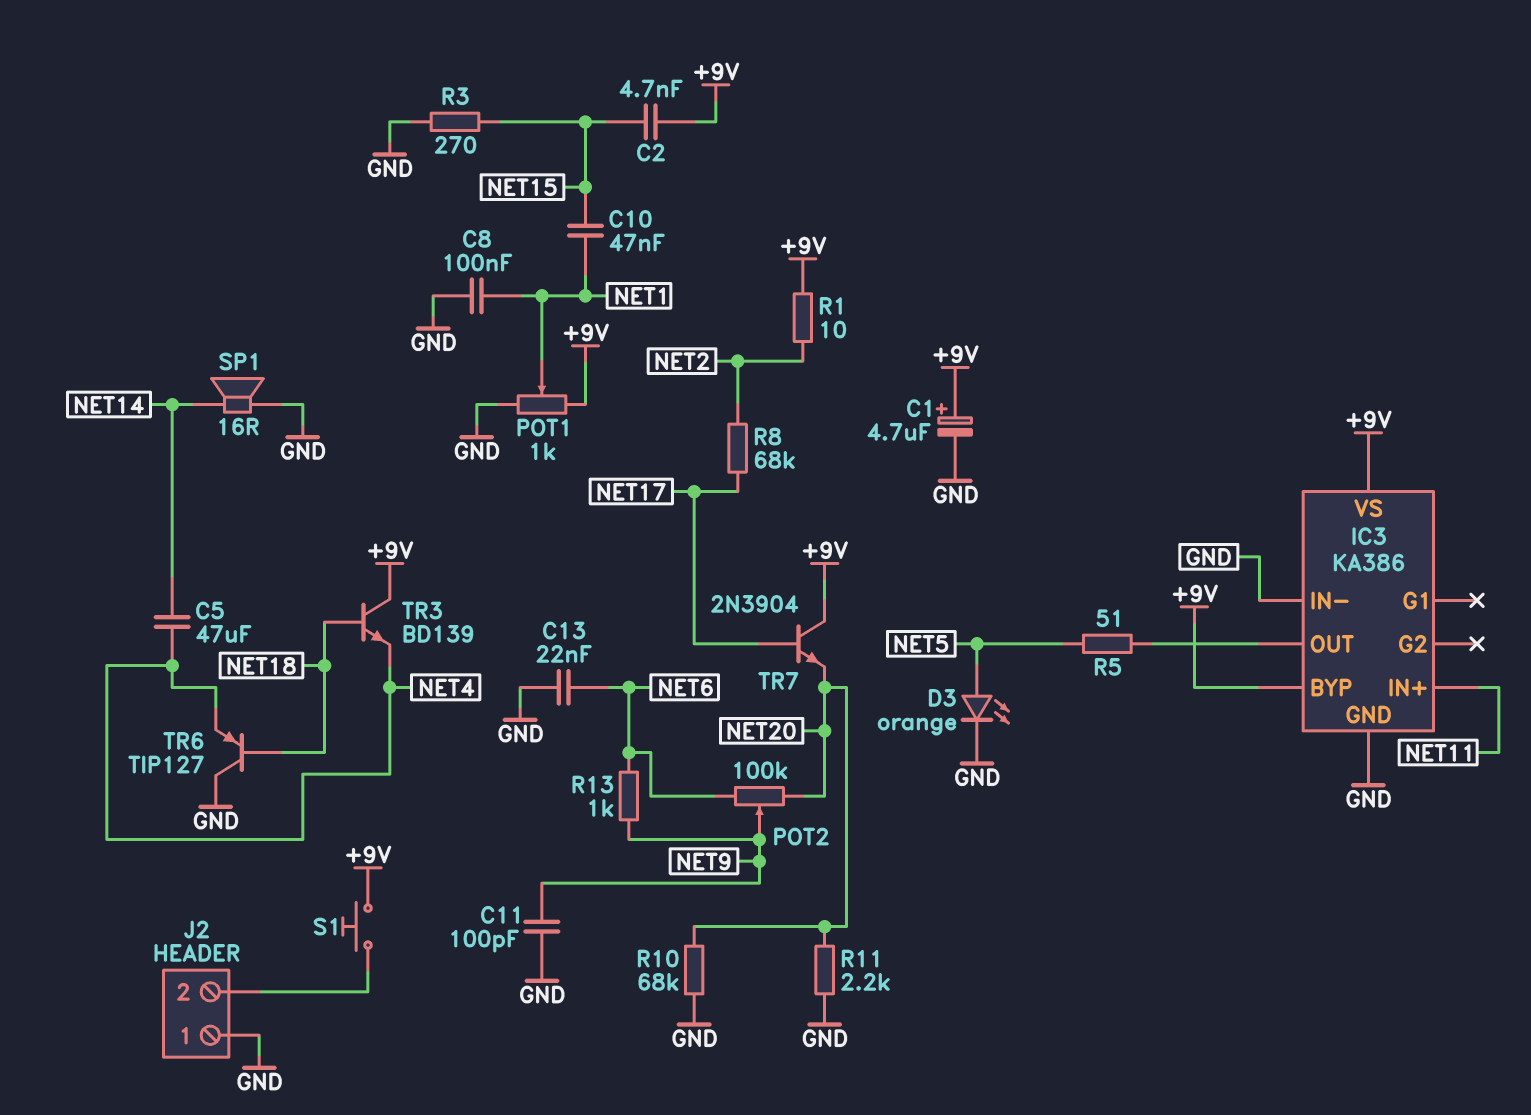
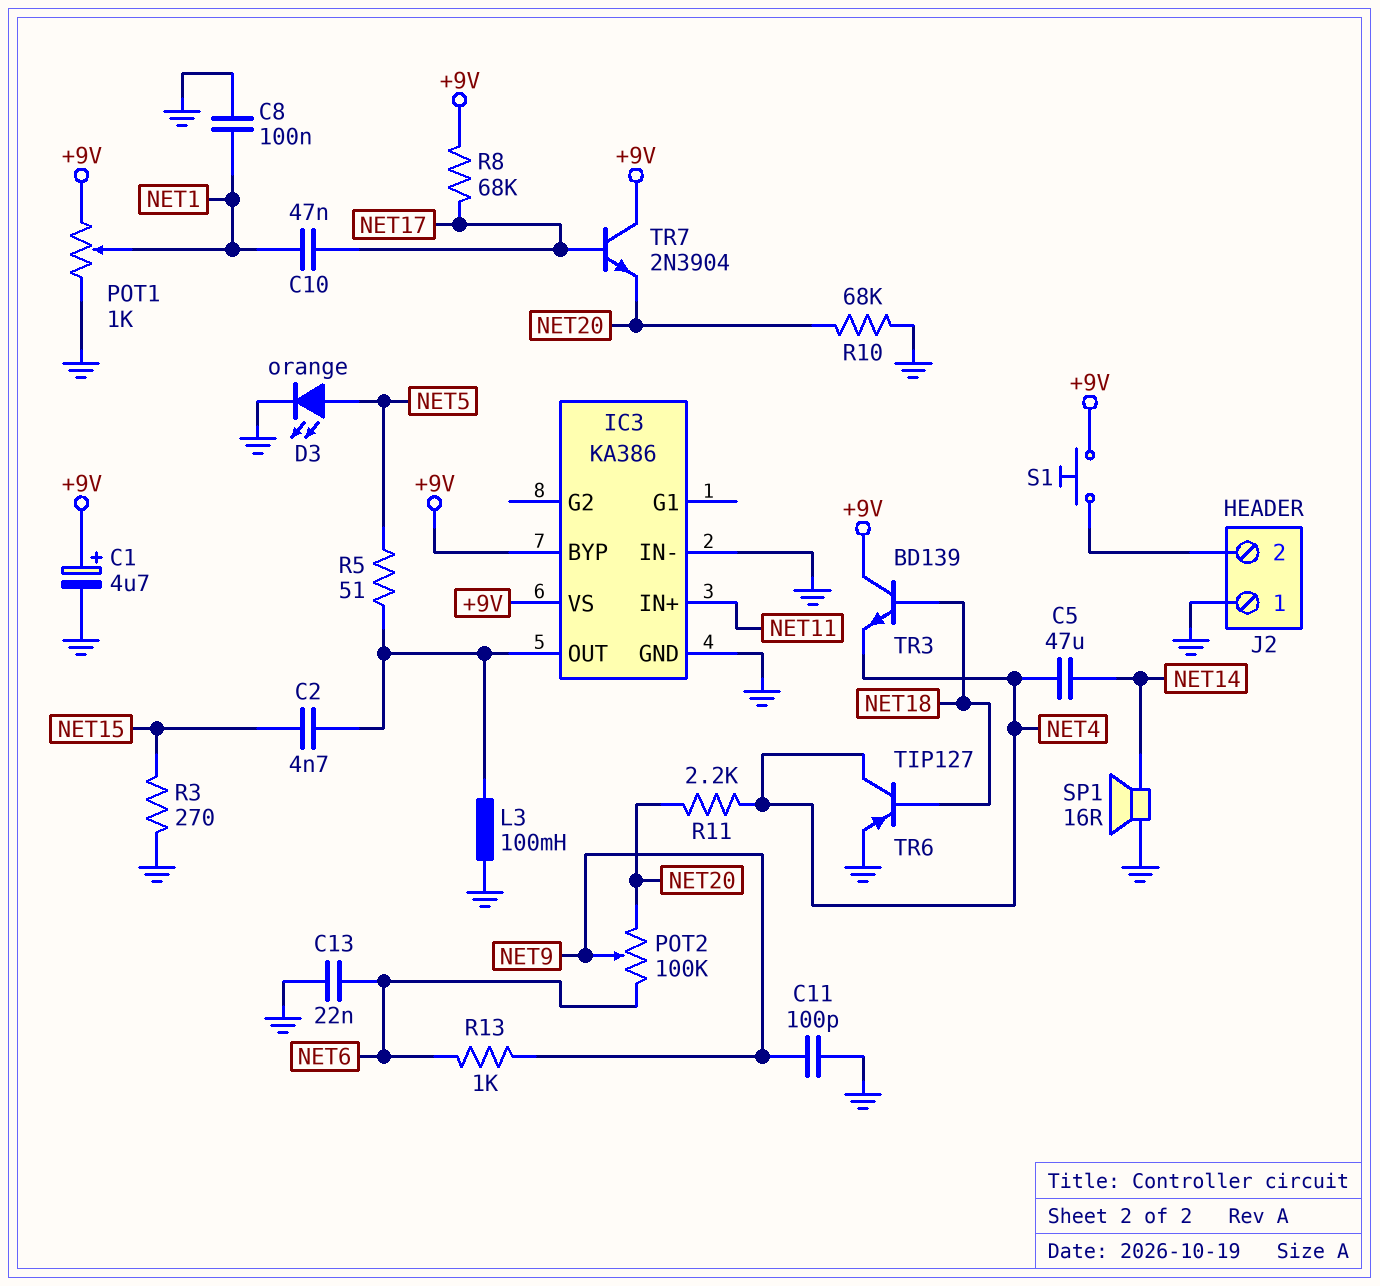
C2: 4.7nF (+9V, NET15) -> 4.7nF (IC3/OUT, NET15)
C10: 47nF (NET1, NET15) -> 47nF (NET1, NET17)
L3: none -> 100mH (GND, IC3/OUT)
R1: 10 (+9V, NET2) -> none
R8: 68k (NET2, NET17) -> 68k (+9V, NET17)
R11: 2.2k (GND, NET20) -> 2.2k (NET4, NET20)
TR6: PNP TIP127 (B NET18, C GND, E NET4) -> PNP TIP127 (B NET18, C NET4, E GND)

